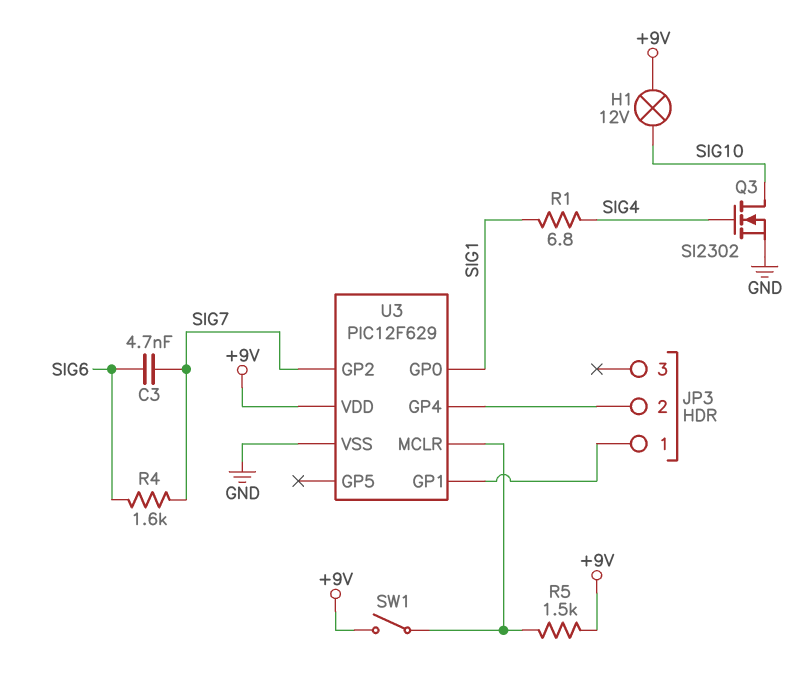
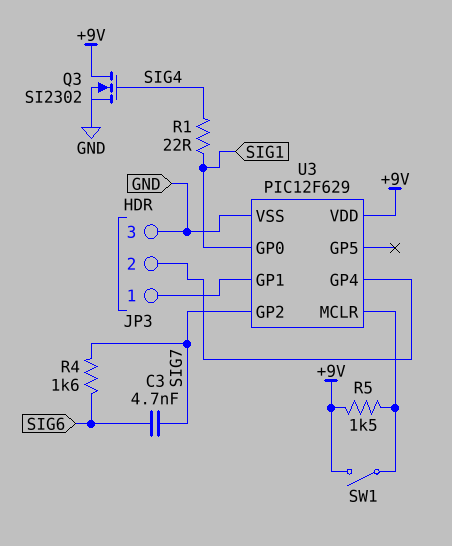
H1: lamp 12V (+9V, SIG10) -> none
JP3 pin 3: none -> GND
Q3: NMOS SI2302 (G SIG4, D SIG10, S GND) -> NMOS SI2302 (G SIG4, D +9V, S GND)
R1: 6.8 (SIG1, SIG4) -> 22 (SIG1, SIG4)

